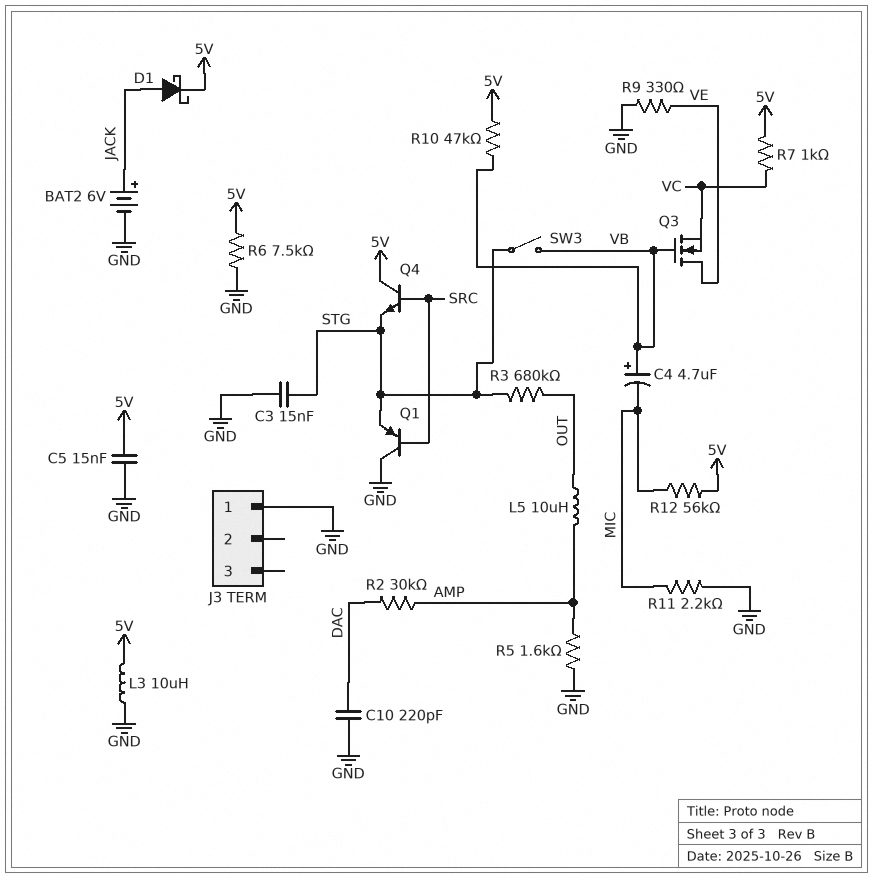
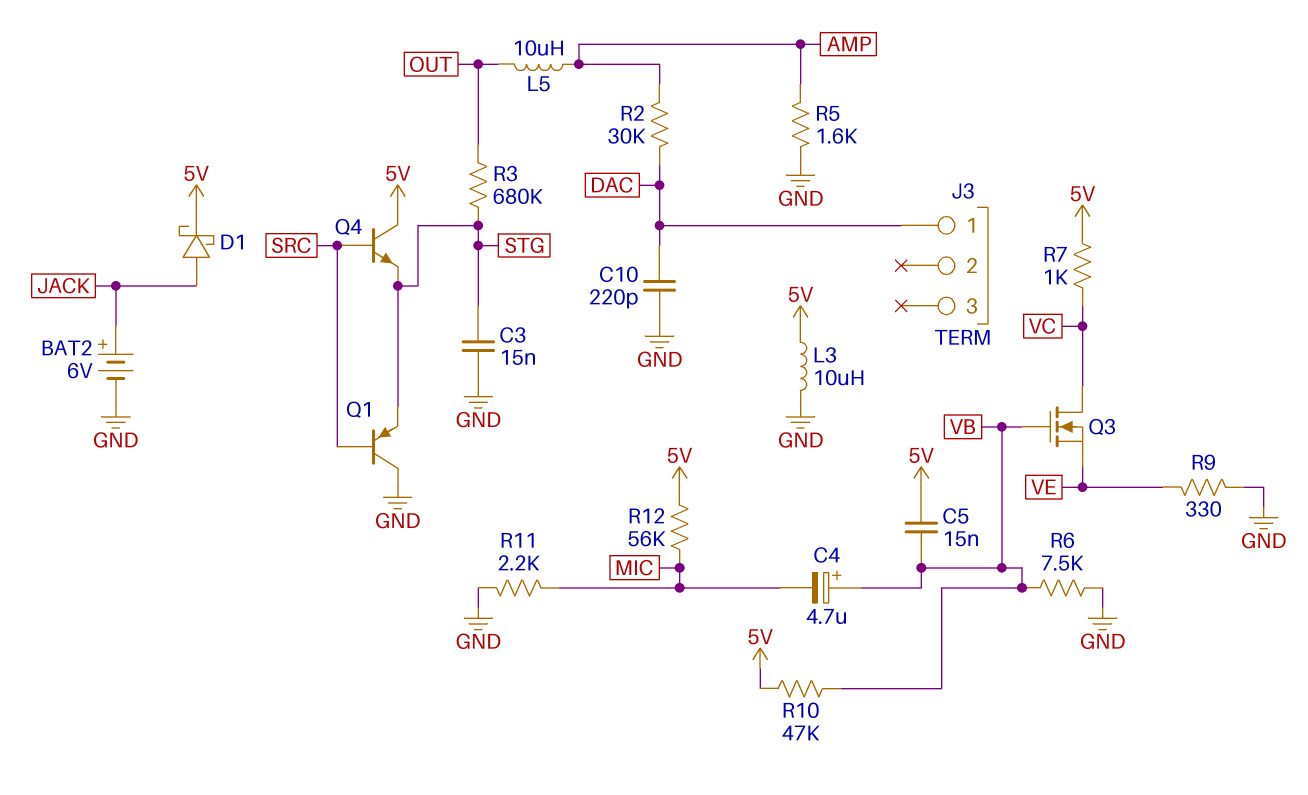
C5: 15nF (5V, GND) -> 15nF (5V, VB)
J3 pin 1: GND -> DAC
Q3: NMOS (G VB, D VE, S VC) -> NMOS (G VB, D VC, S VE)
R6: 7.5k (5V, GND) -> 7.5k (GND, VB)
SW3: switch (STG, VB) -> none

